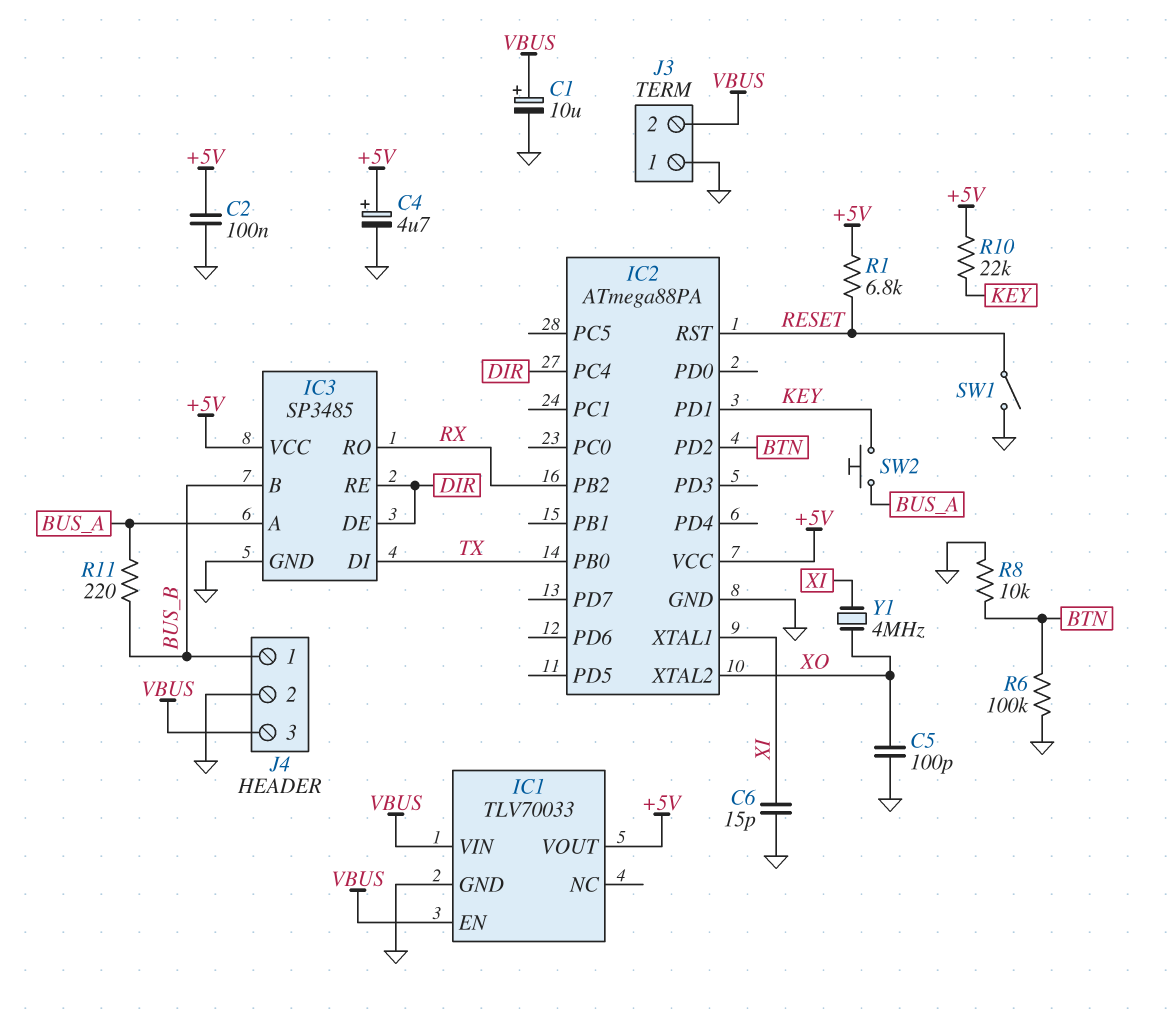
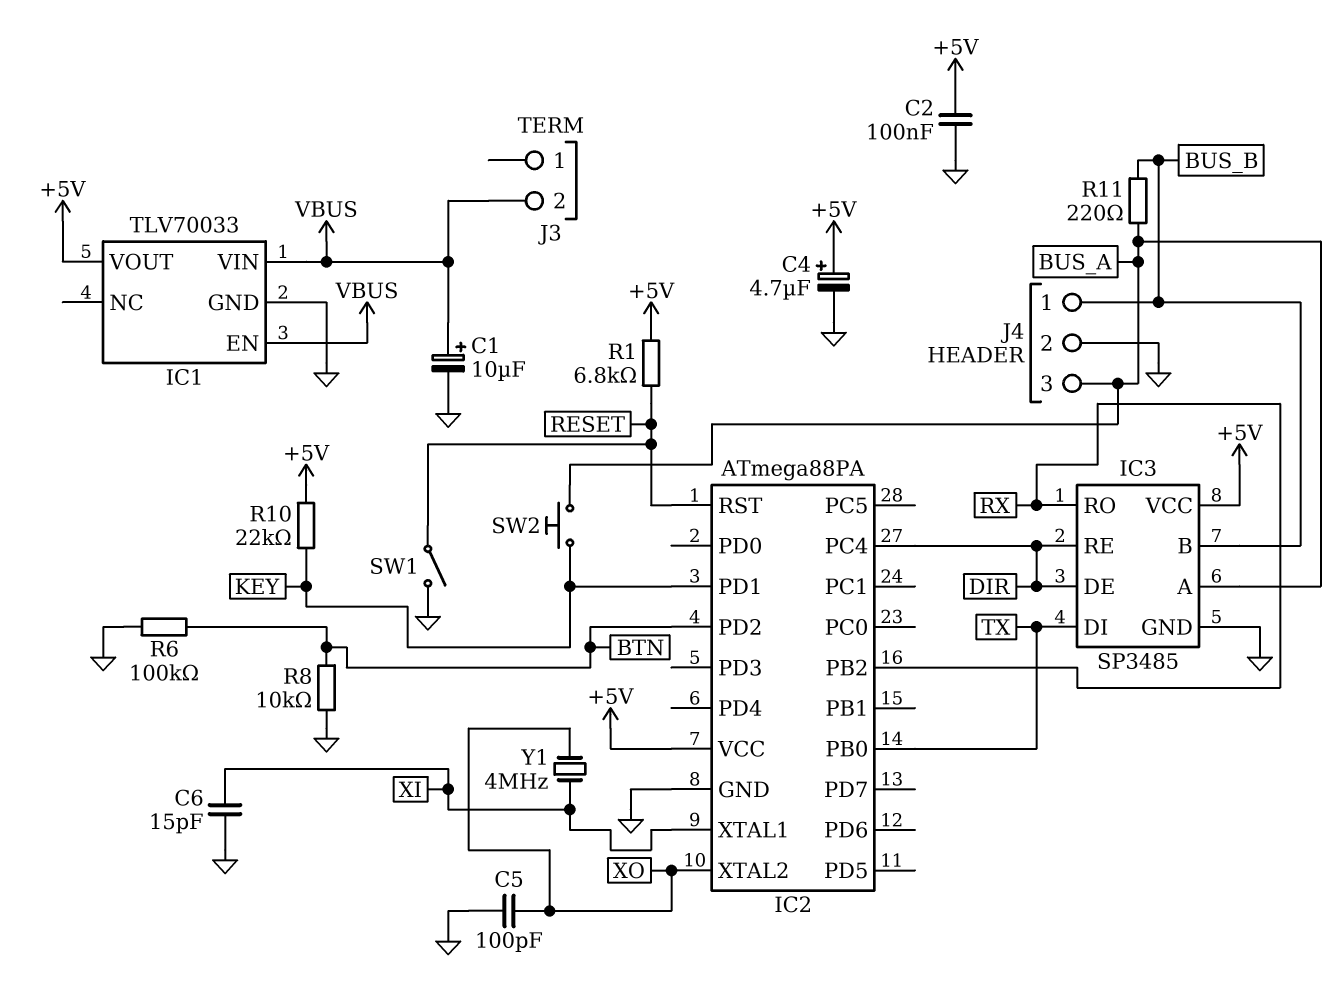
J3 pin 1: GND -> none
J4 pin 3: VBUS -> BUS_A

